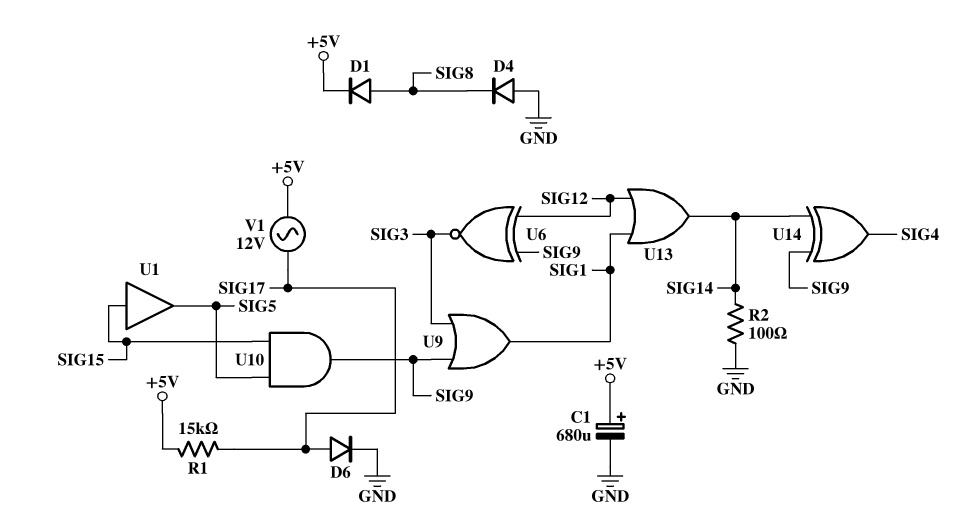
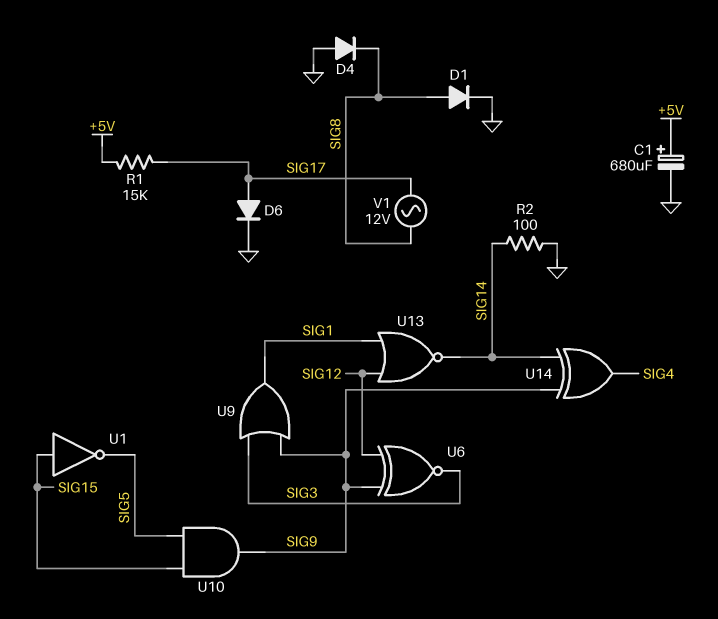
D1: diode (A SIG8, K +5V) -> diode (A SIG8, K GND)
U1: buffer (in SIG15, out SIG5) -> NOT (in SIG15, out SIG5)
U13: OR (in SIG1, in SIG12, out SIG14) -> NOR (in SIG1, in SIG12, out SIG14)
V1: AC 12V (+5V, SIG17) -> AC 12V (SIG8, SIG17)

